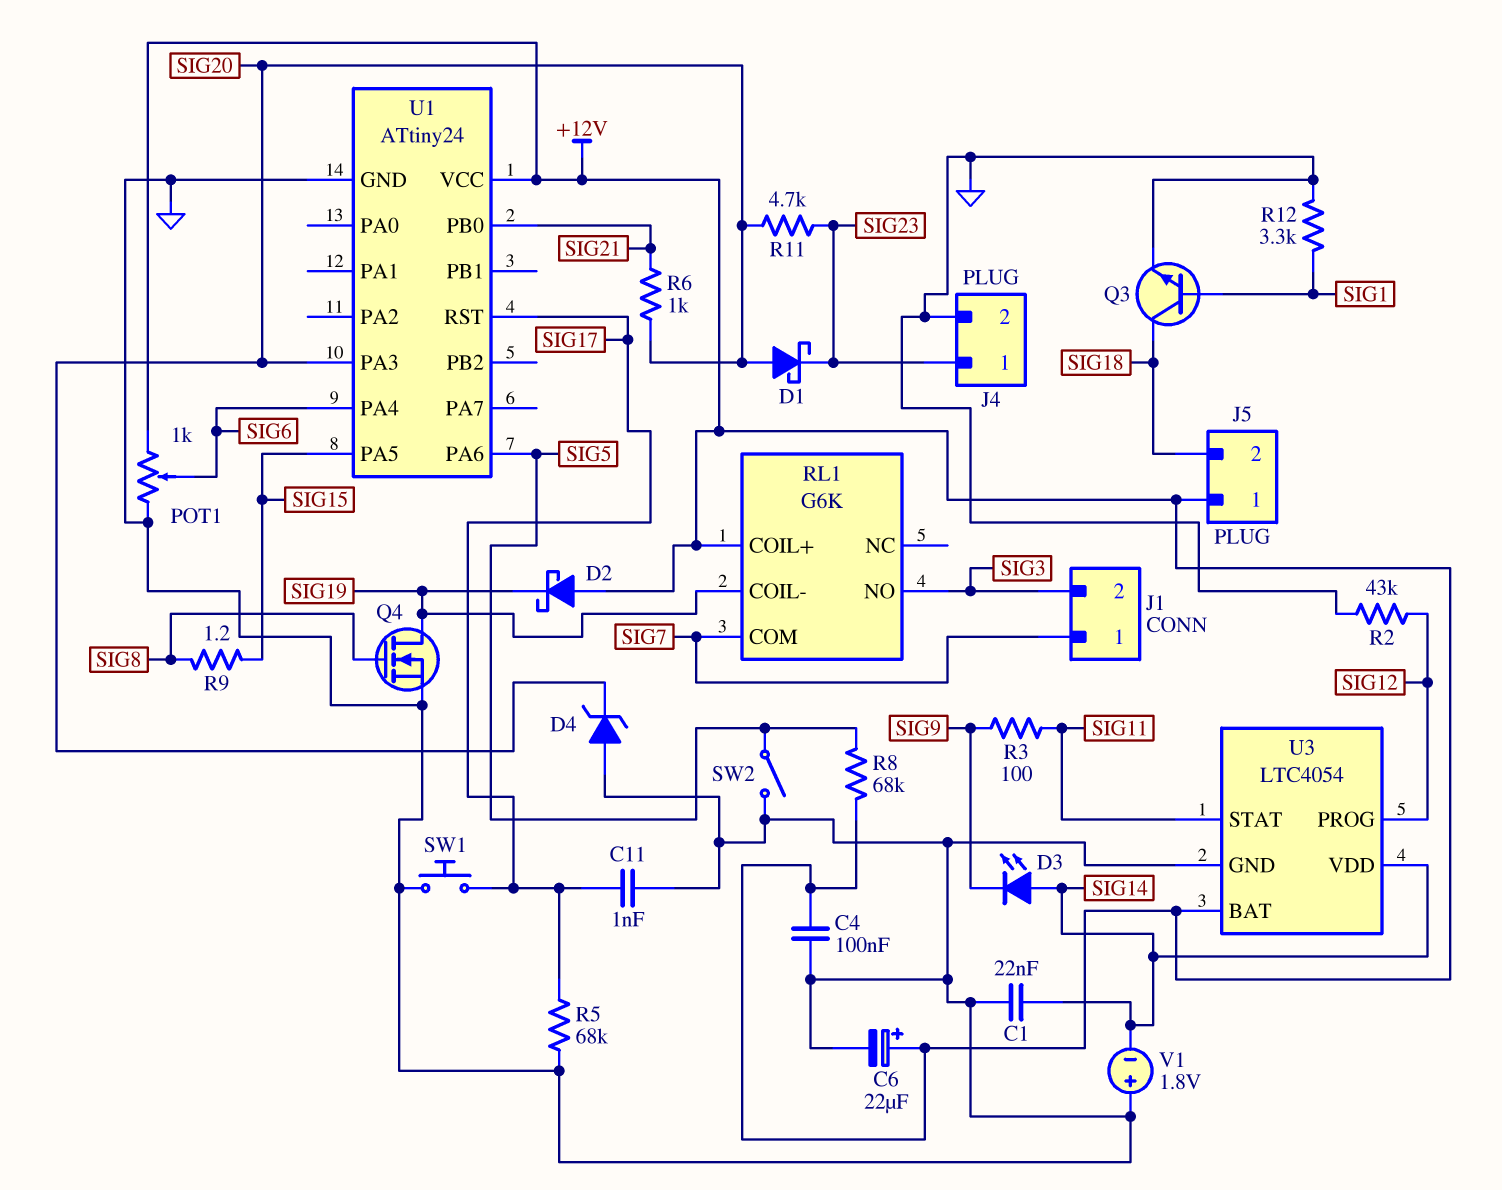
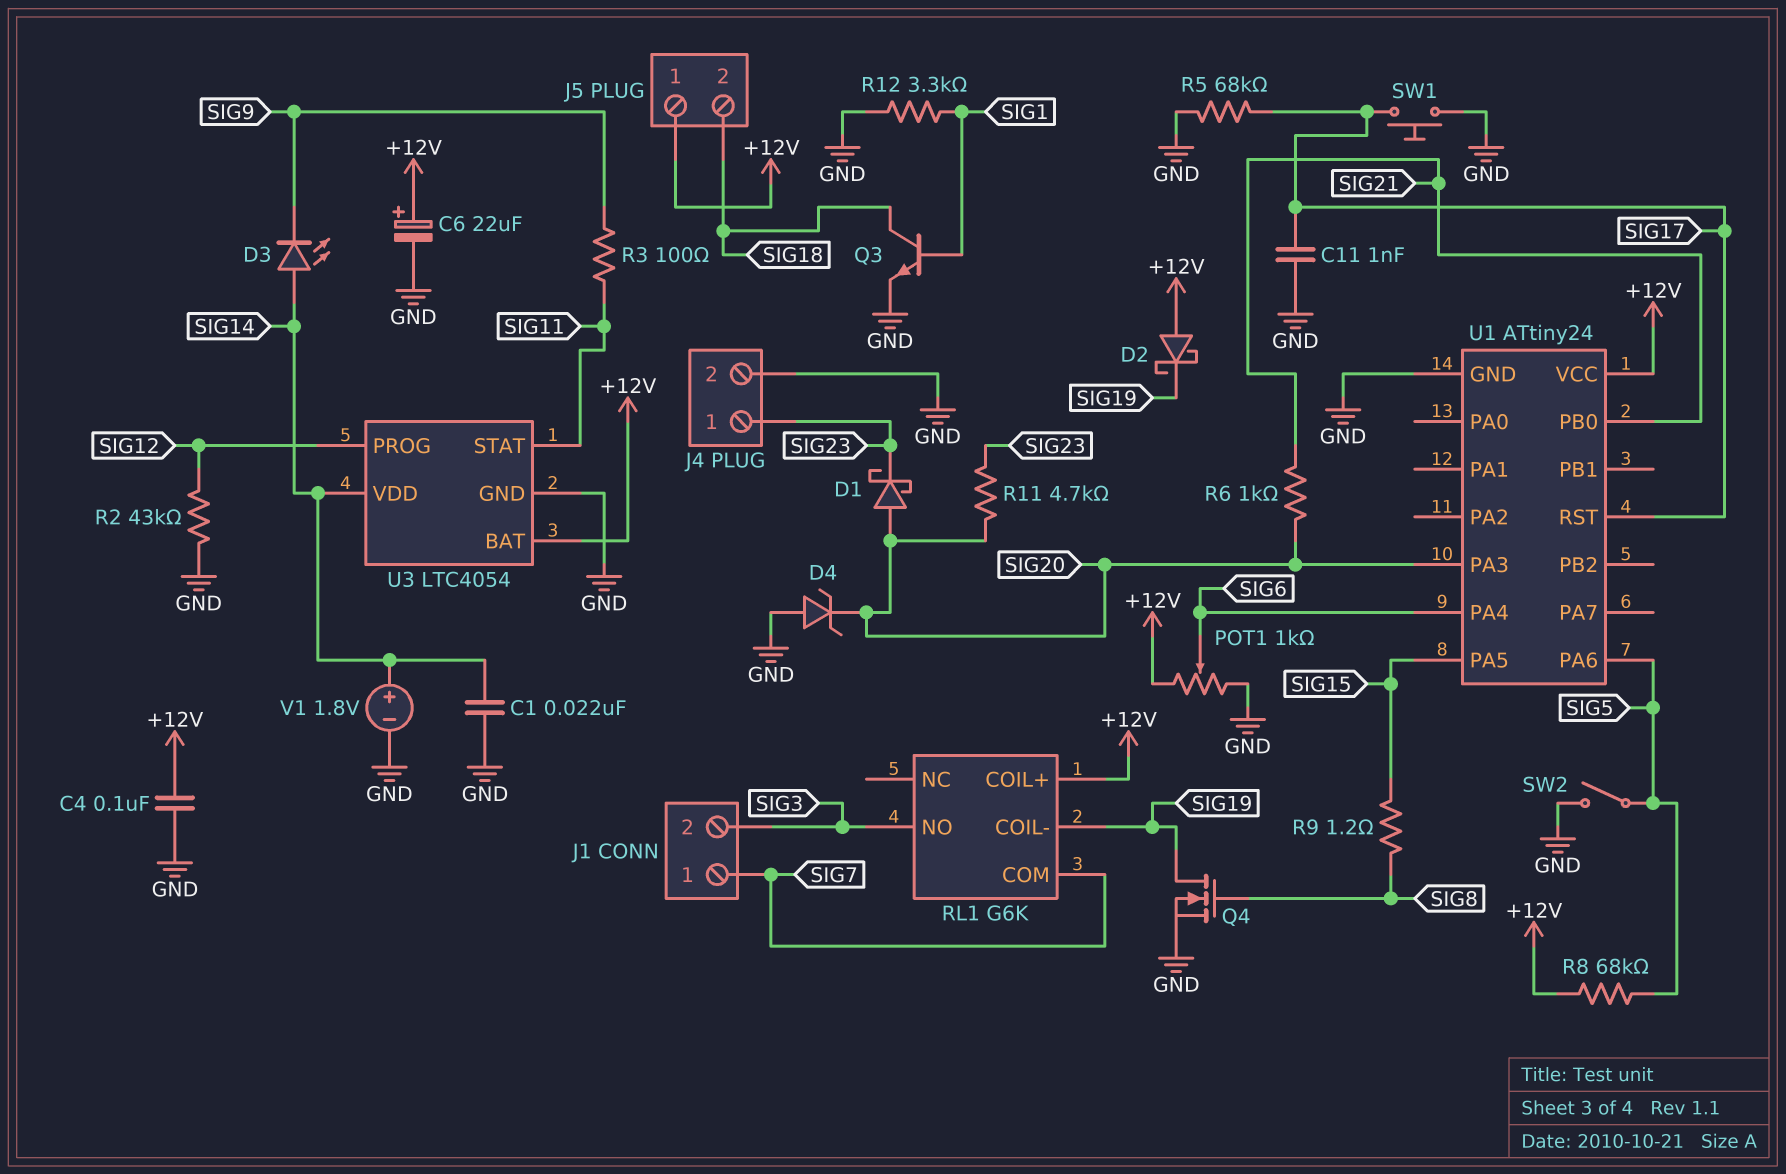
V1: 1.8V (plus GND, minus SIG14) -> 1.8V (plus SIG14, minus GND)

